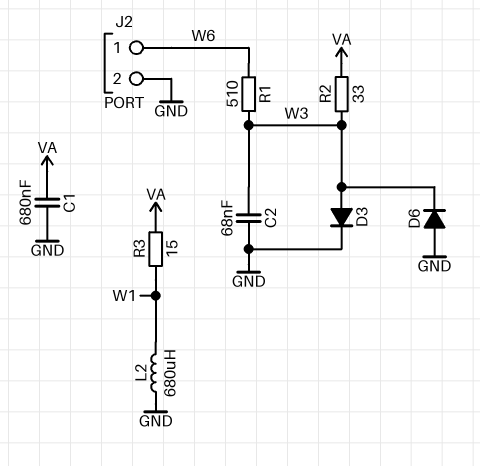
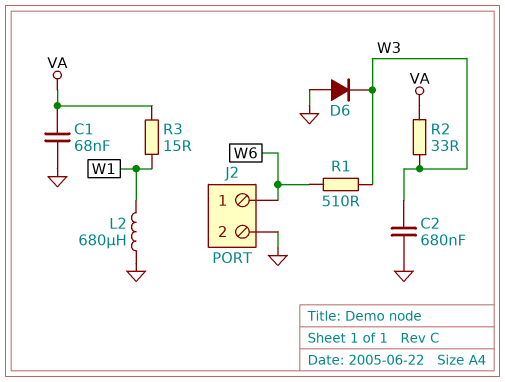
C1: 680nF (GND, VA) -> 68nF (GND, VA)
C2: 68nF (GND, W3) -> 680nF (GND, W3)
D3: diode (A W3, K GND) -> none

